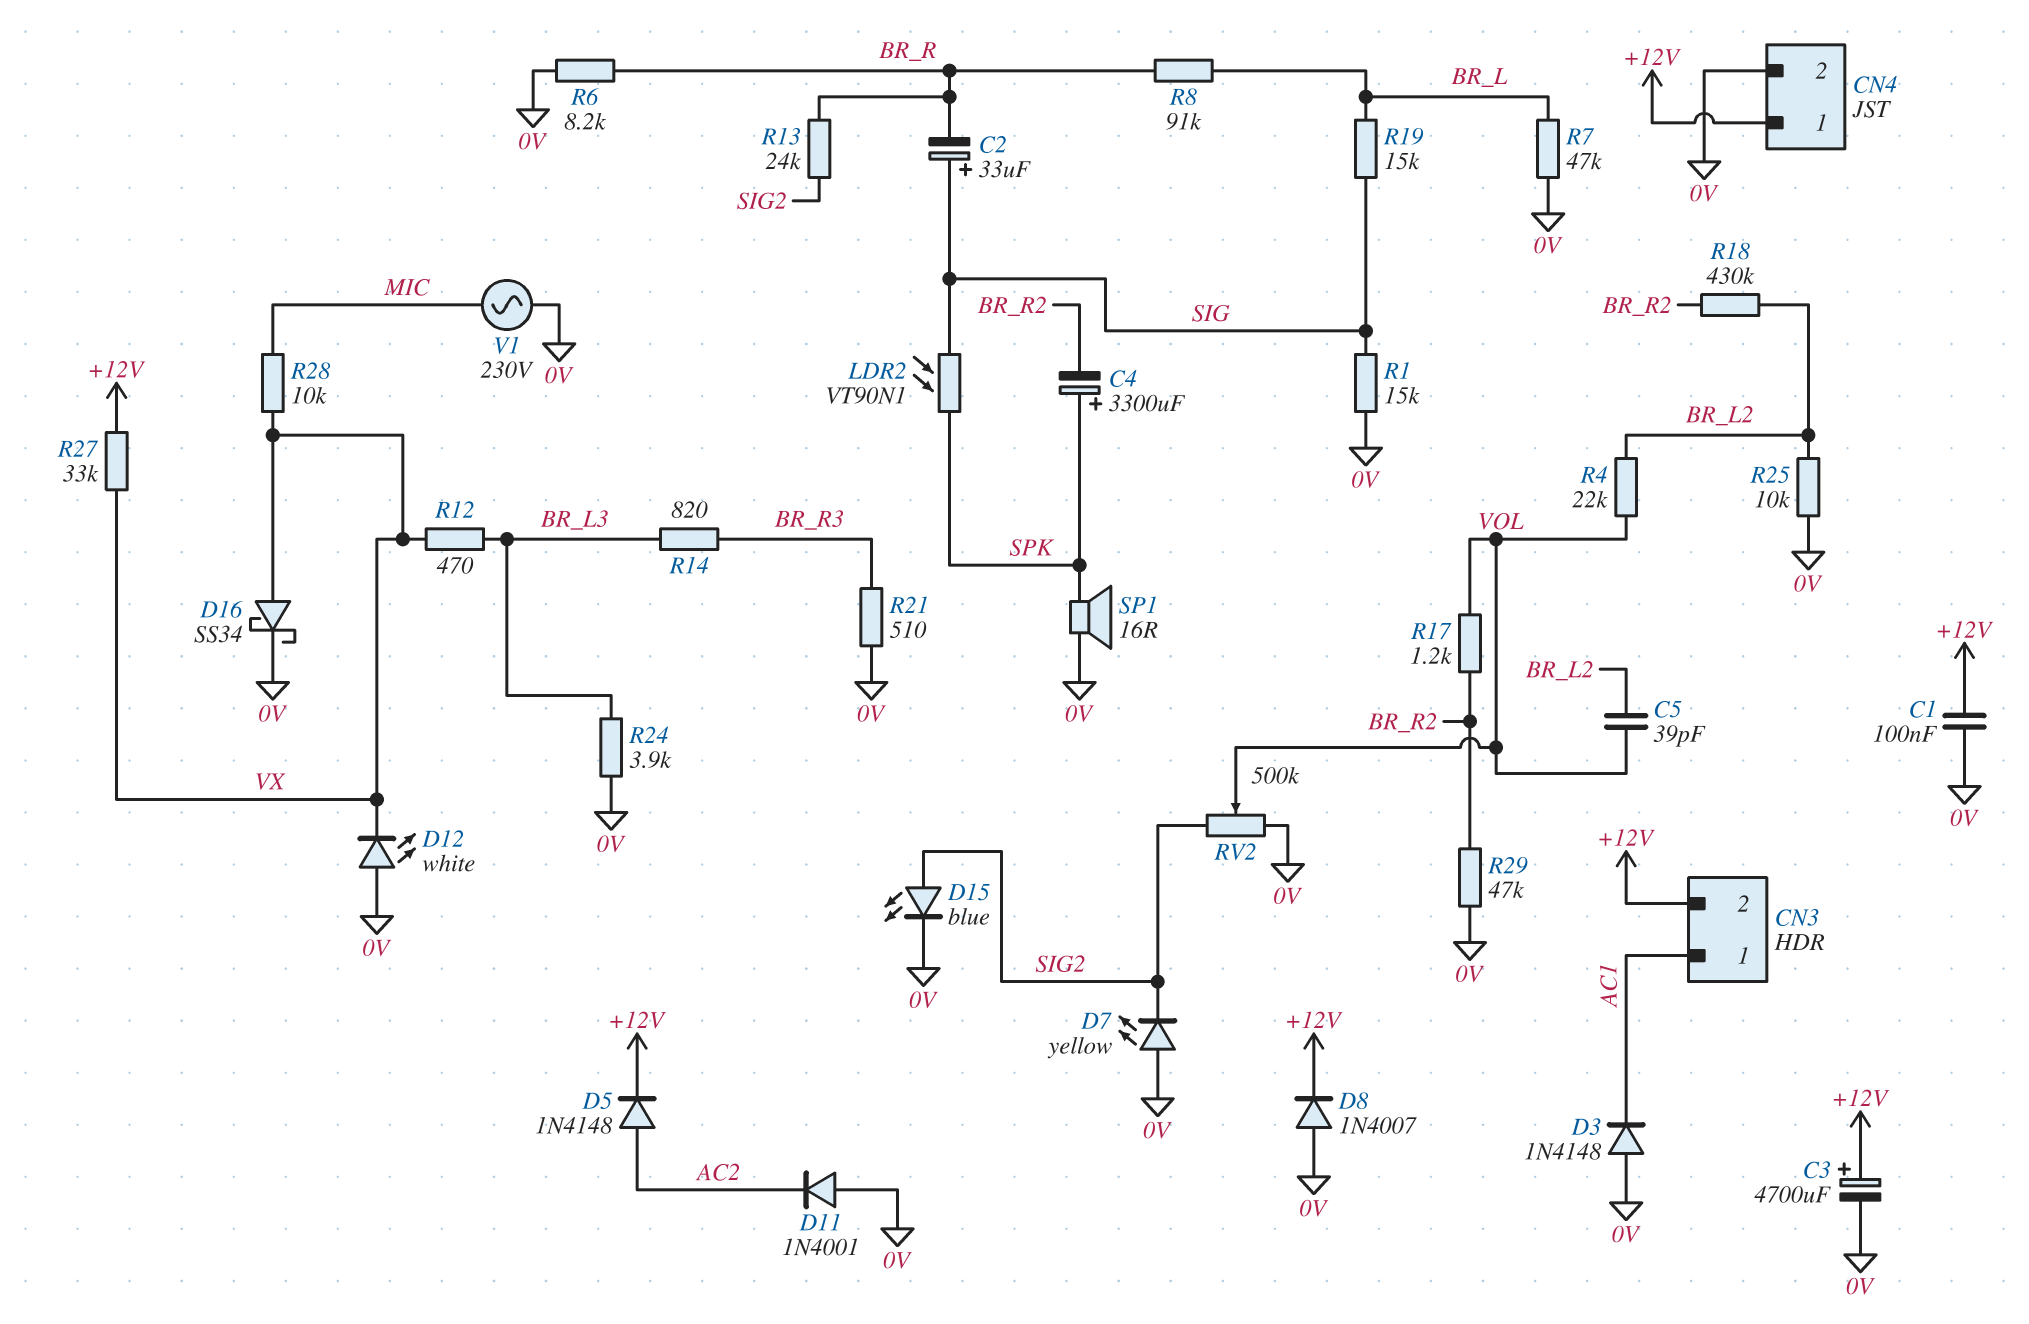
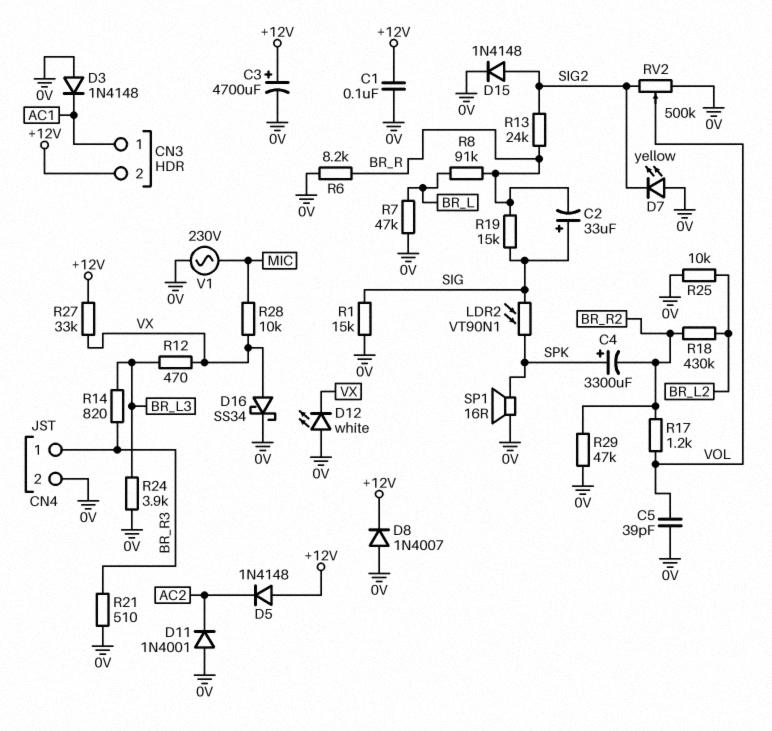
C5: 39pF (BR_L2, VOL) -> 39pF (0V, VOL)
CN4 pin 1: +12V -> BR_R3
D5: diode 1N4148 (A AC2, K +12V) -> diode 1N4148 (A +12V, K AC2)
D15: LED blue (A SIG2, K 0V) -> diode 1N4148 (A SIG2, K 0V)
R4: 22k (BR_L2, VOL) -> none
R19: 15k (BR_L, SIG) -> 15k (BR_R, SIG)

